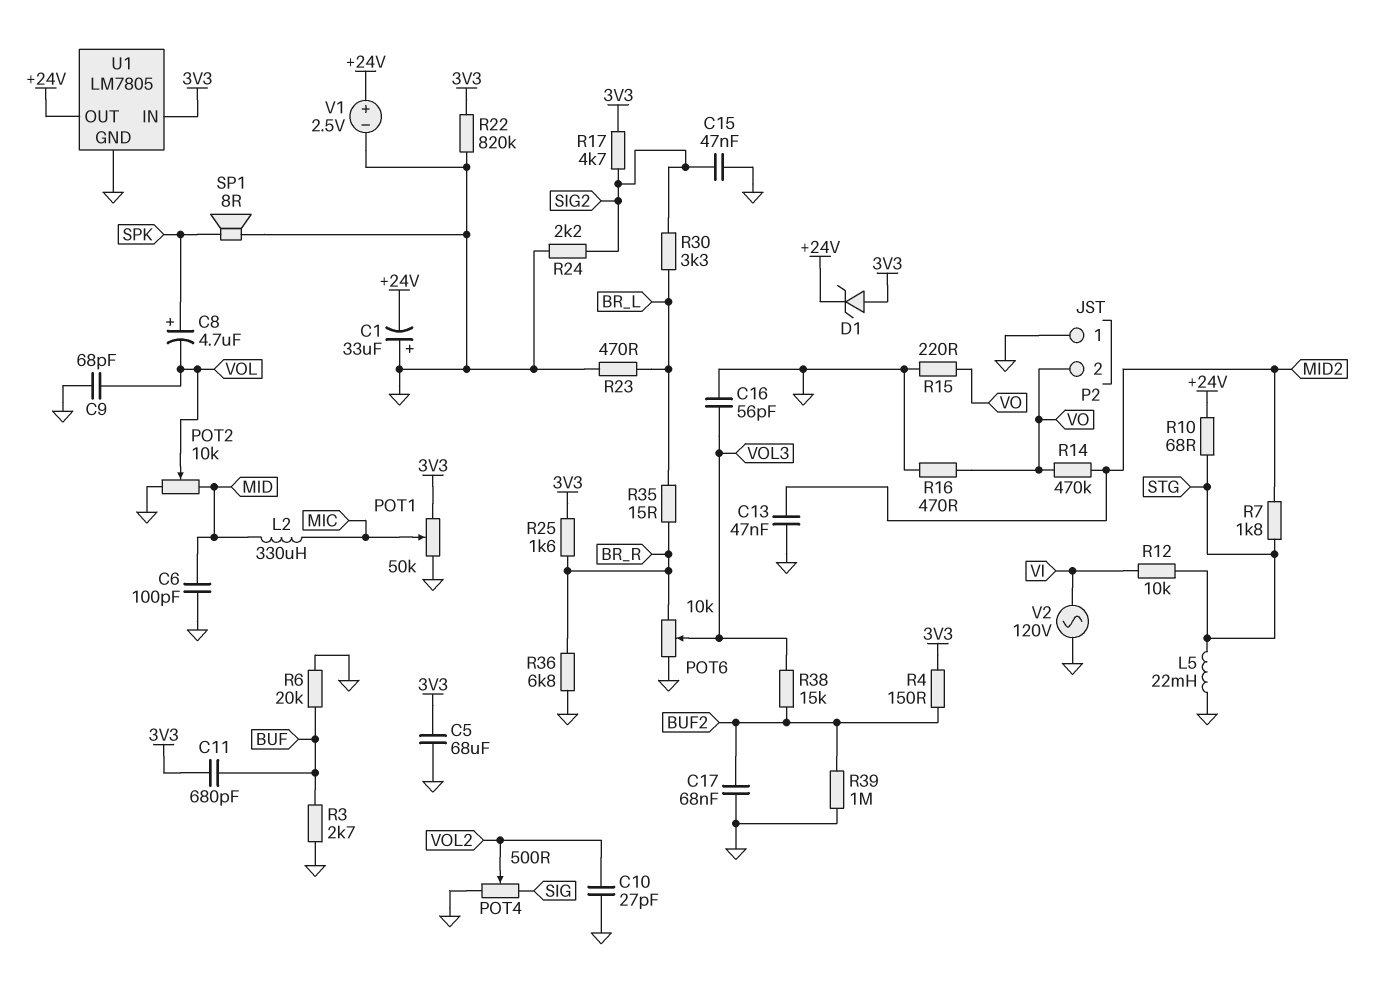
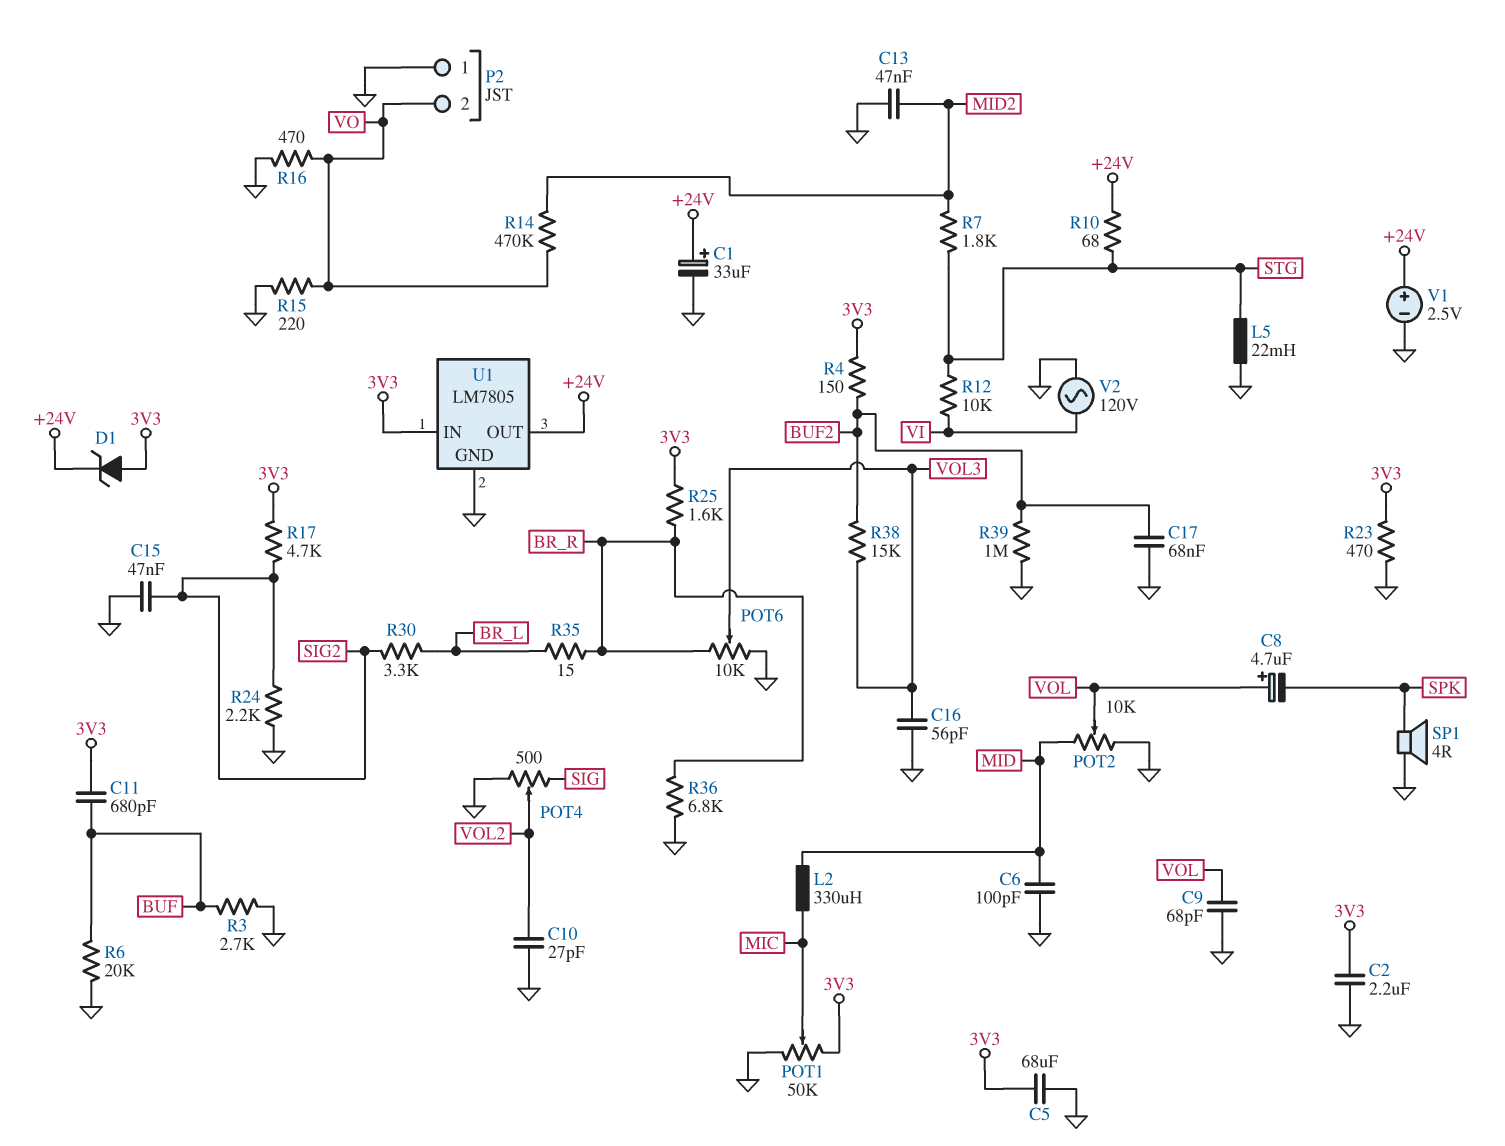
C1: 33uF (plus GND, minus +24V) -> 33uF (plus +24V, minus GND)
C2: none -> 2.2uF (3V3, GND)
C8: 4.7uF (plus SPK, minus VOL) -> 4.7uF (plus VOL, minus SPK)
R22: 820k (3V3, GND) -> none
R23: 470 (BR_L, GND) -> 470 (3V3, GND)
SP1: speaker 8R (GND, SPK) -> speaker 4R (GND, SPK)

